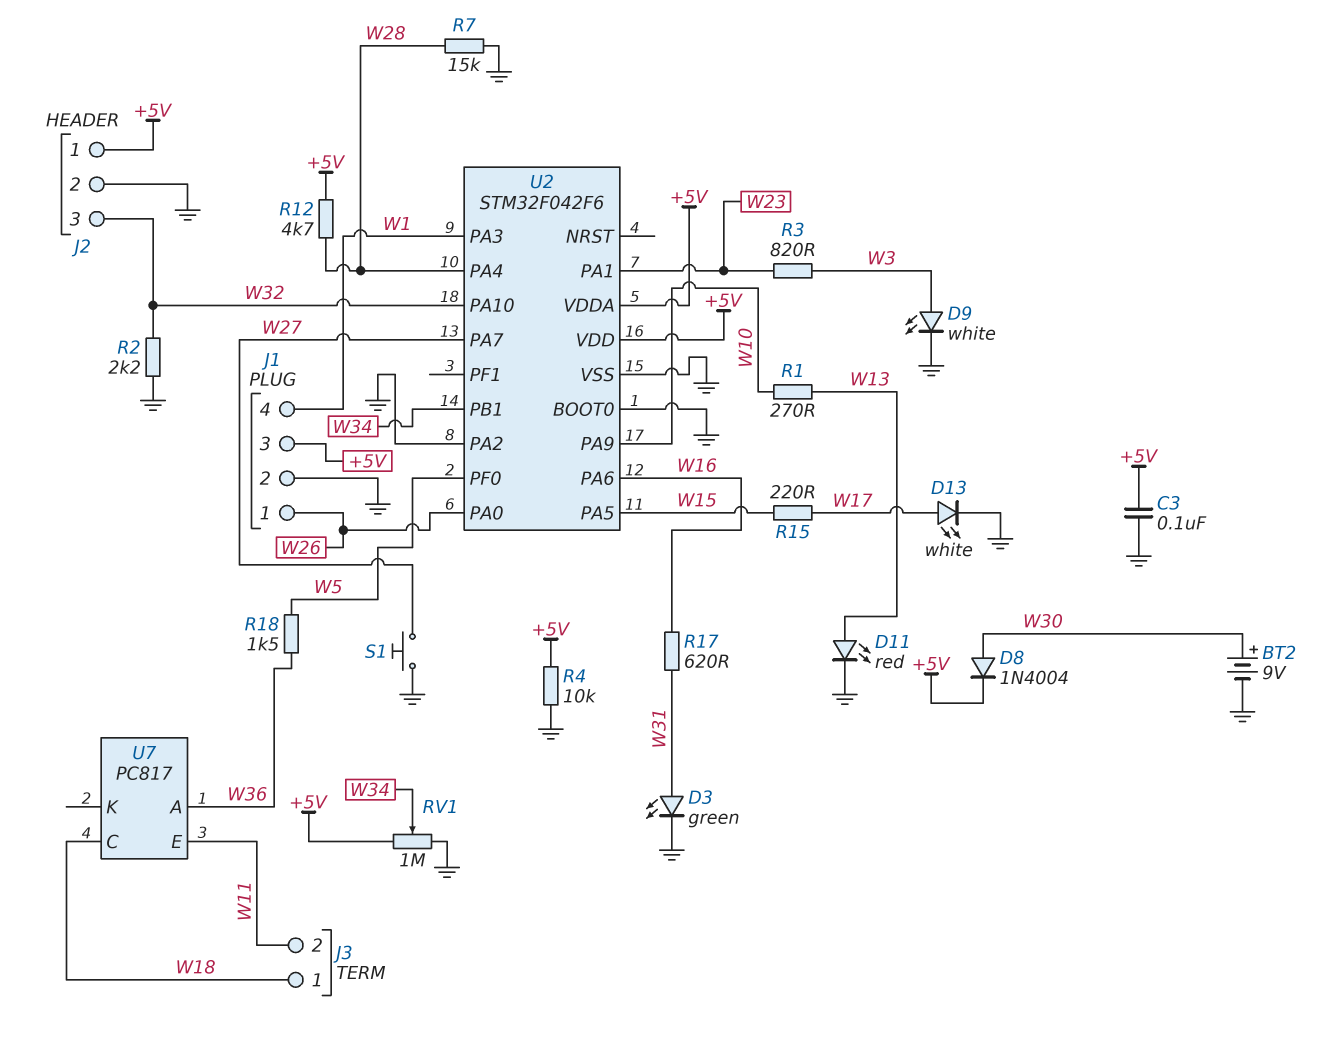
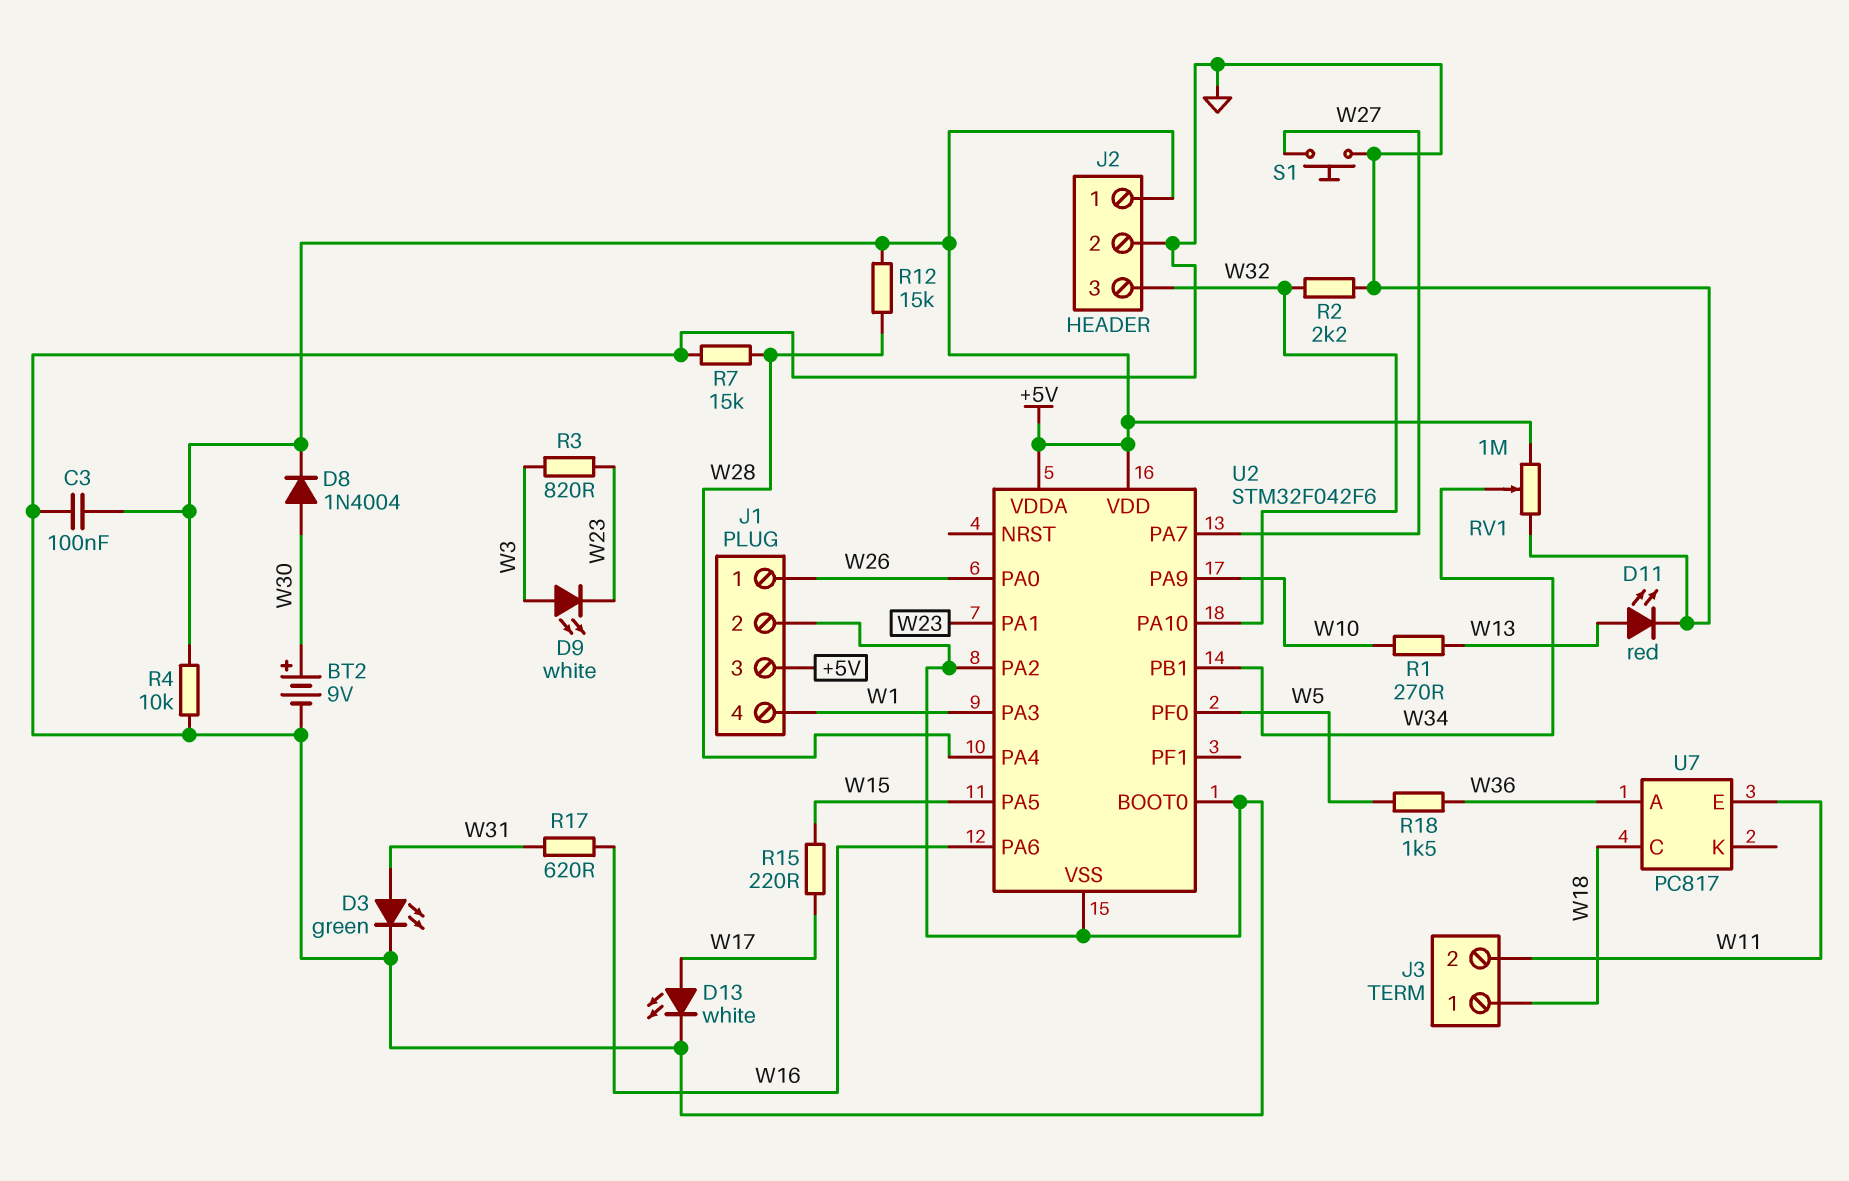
D9: LED white (A W3, K GND) -> LED white (A W3, K W23)
R12: 4.7k (+5V, W28) -> 15k (+5V, W28)

